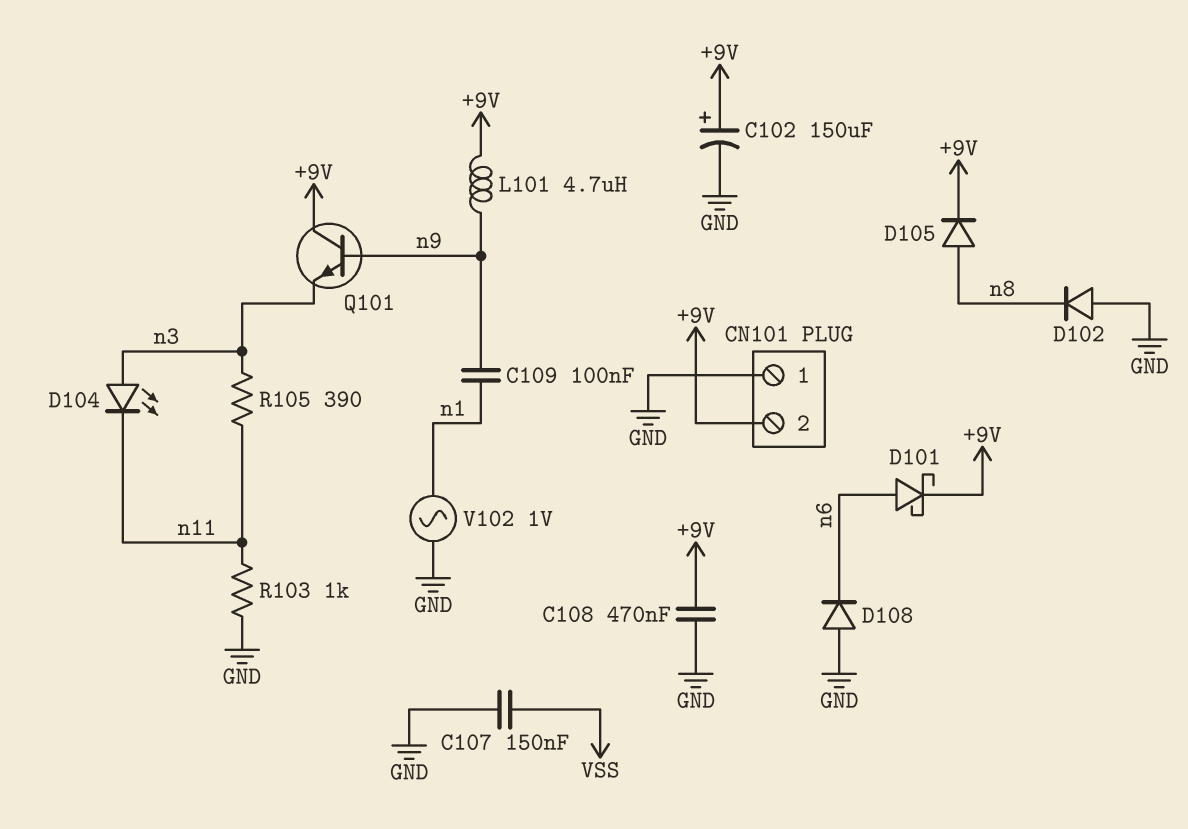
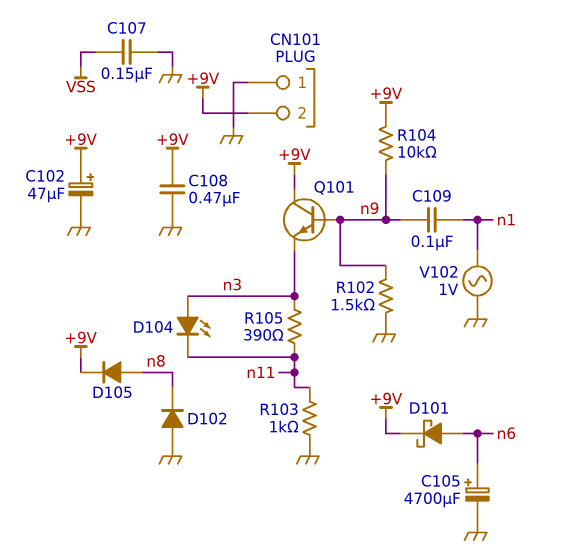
C102: 150uF (plus +9V, minus GND) -> 47uF (plus +9V, minus GND)
C105: none -> 4700uF (plus n6, minus GND)
D108: diode (A GND, K n6) -> none
L101: 4.7uH (+9V, n9) -> none
R102: none -> 1.5k (GND, n9)
R104: none -> 10k (+9V, n9)

